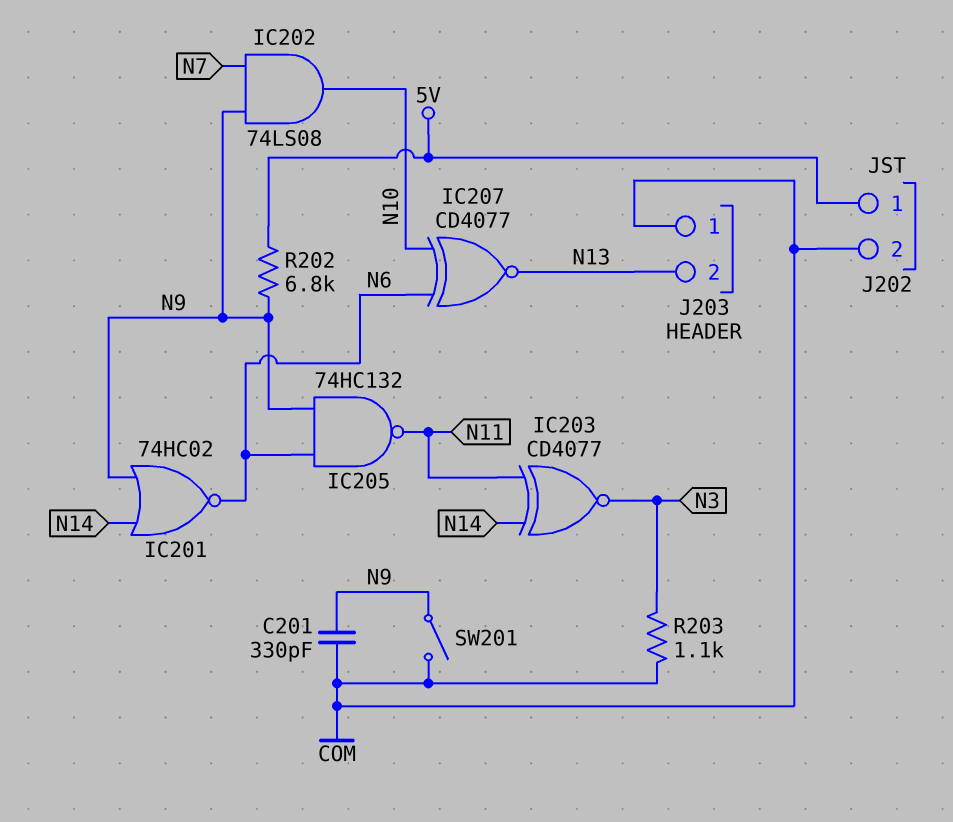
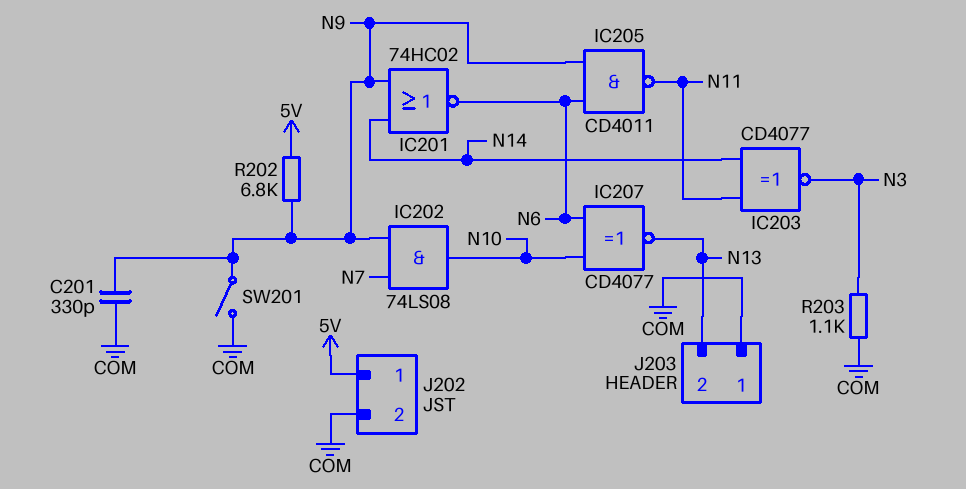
IC205: NAND 74HC132 (in N6, in N9, out N11) -> NAND CD4011 (in N6, in N9, out N11)

